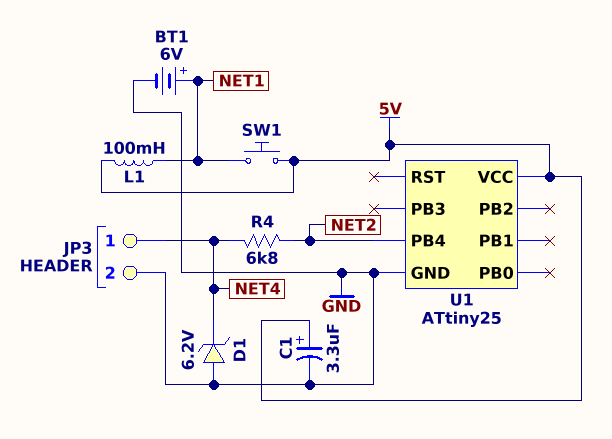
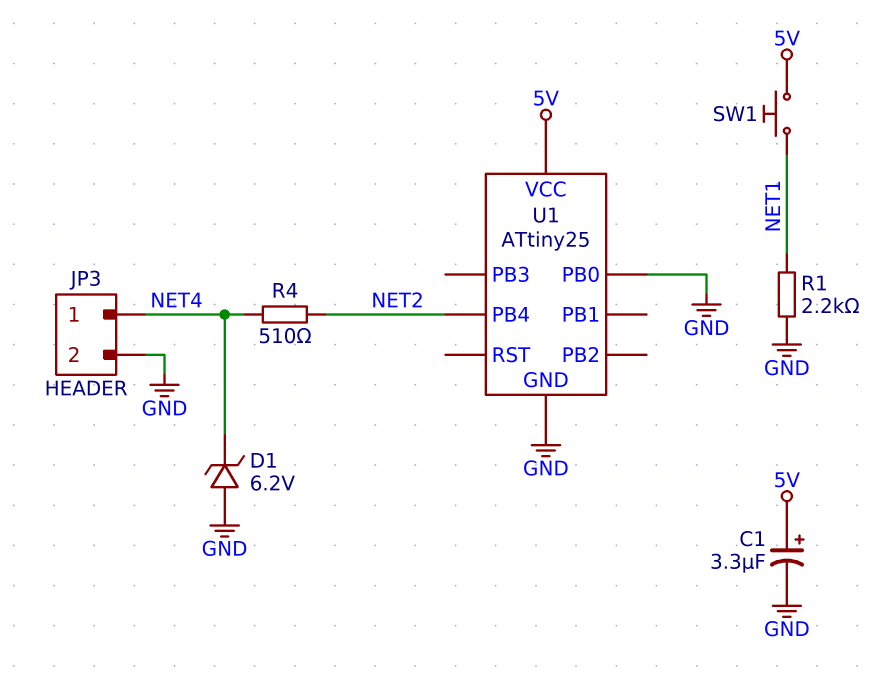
BT1: 6V (plus NET1, minus GND) -> none
L1: 100mH (5V, NET1) -> none
R1: none -> 2.2k (GND, NET1)
R4: 6.8k (NET2, NET4) -> 510 (NET2, NET4)
U1 pin PB0: none -> GND

